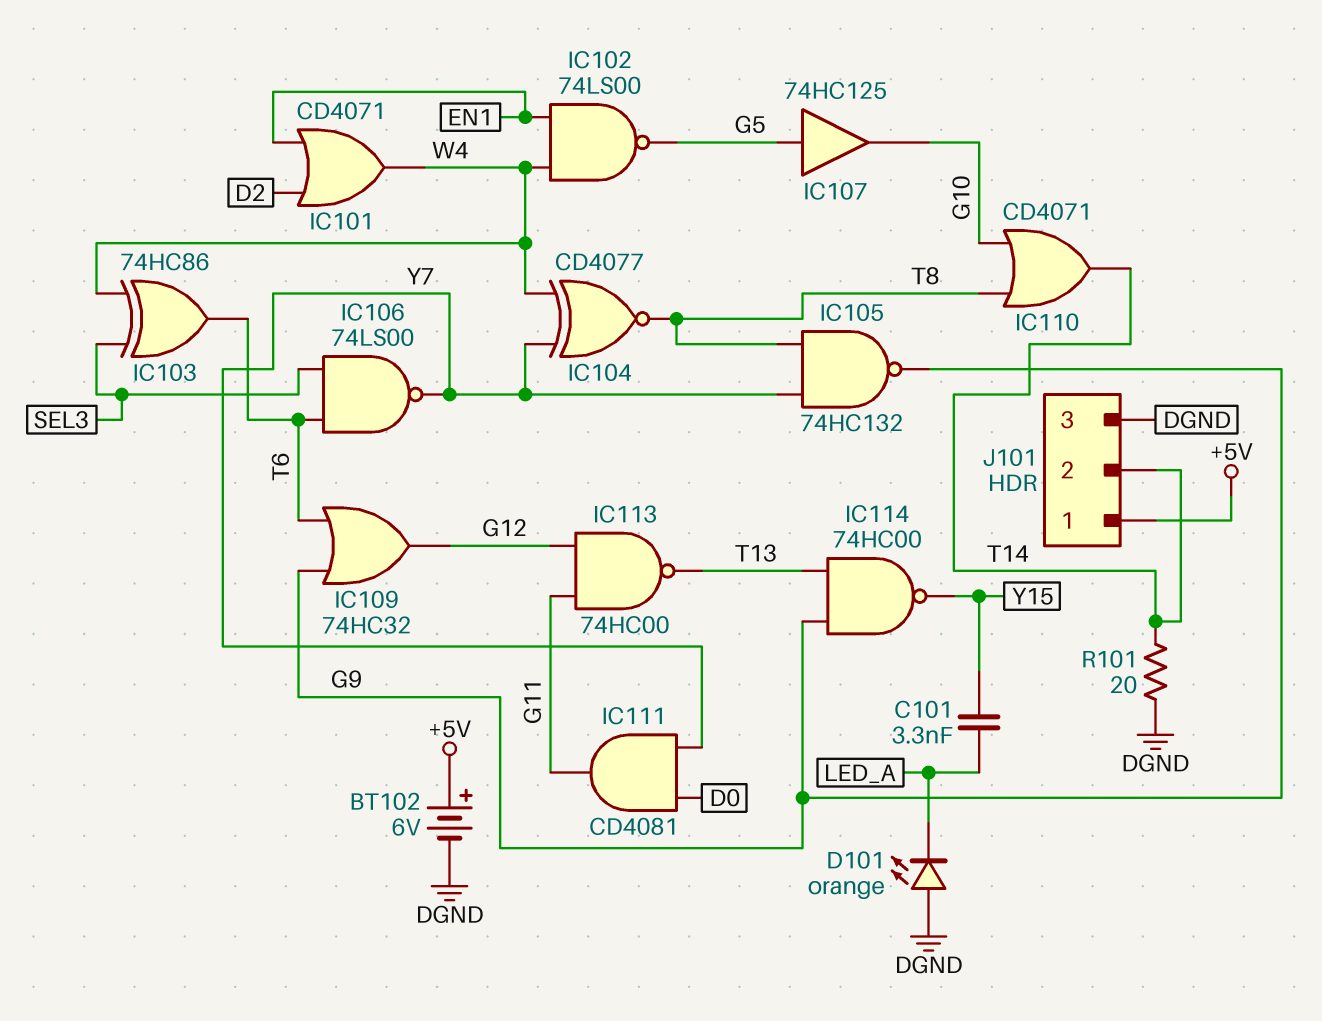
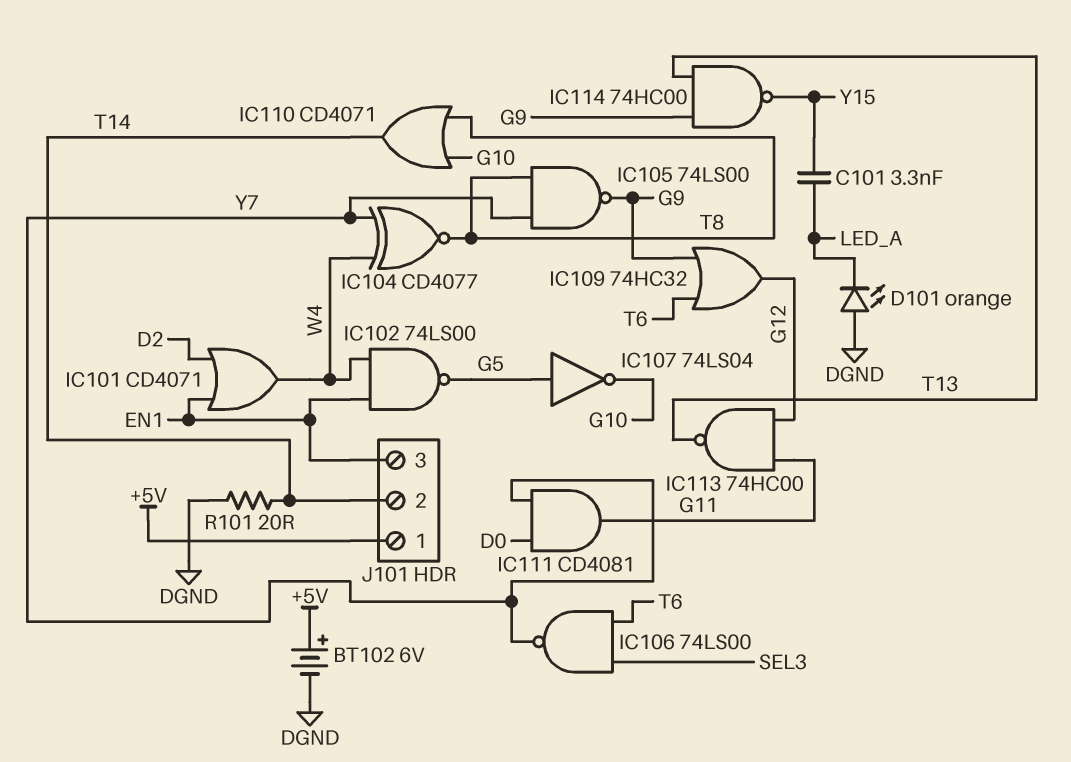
IC103: XOR 74HC86 (in SEL3, in W4, out T6) -> none
IC105: NAND 74HC132 (in T8, in Y7, out G9) -> NAND 74LS00 (in T8, in Y7, out G9)
IC107: buffer 74HC125 (in G5, out G10) -> NOT 74LS04 (in G5, out G10)
J101 pin 3: DGND -> EN1

